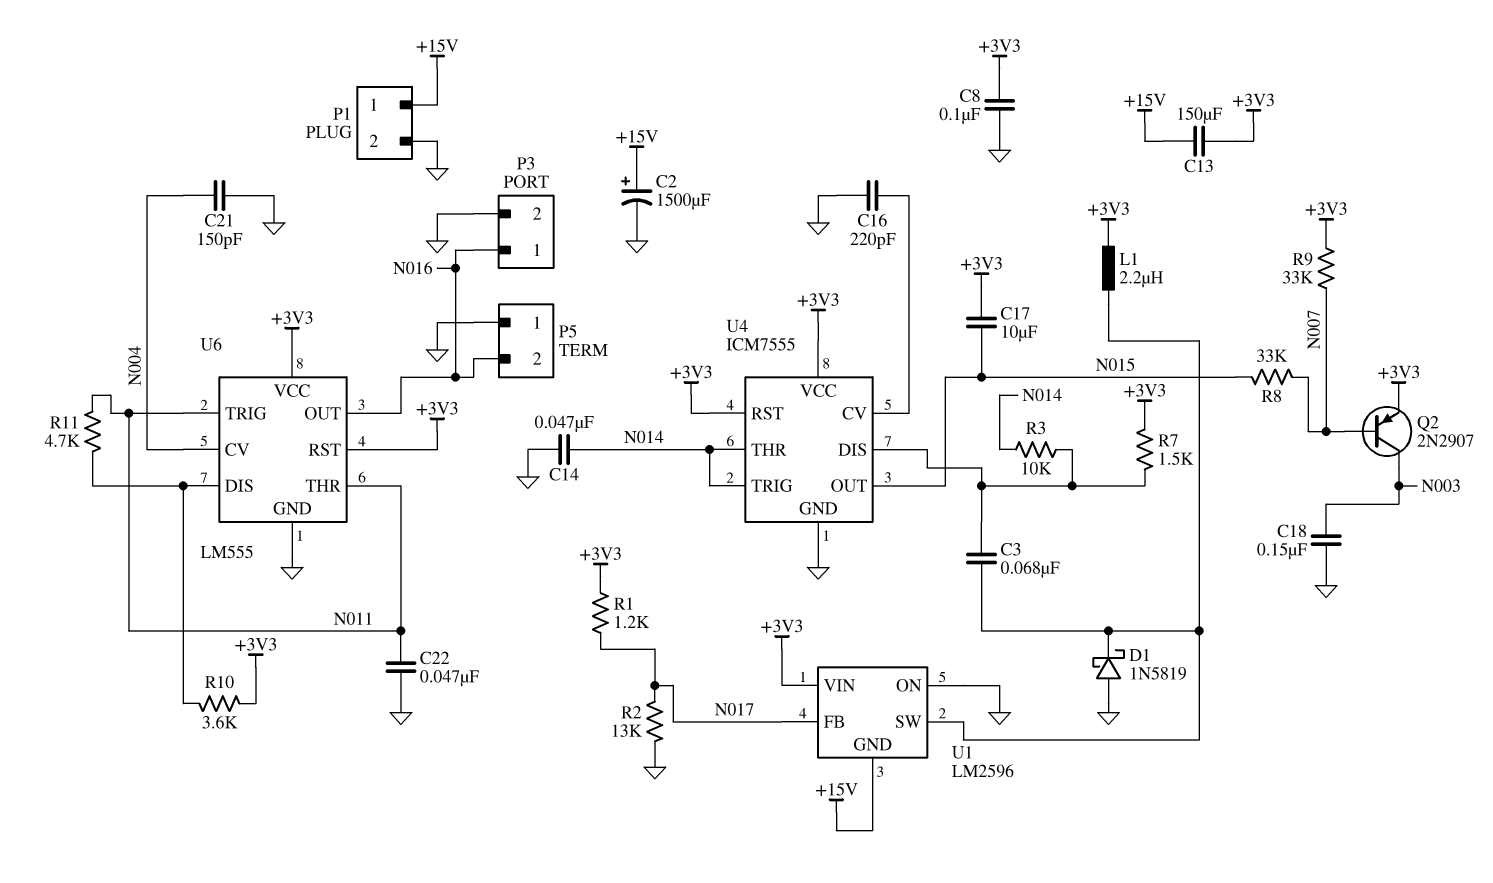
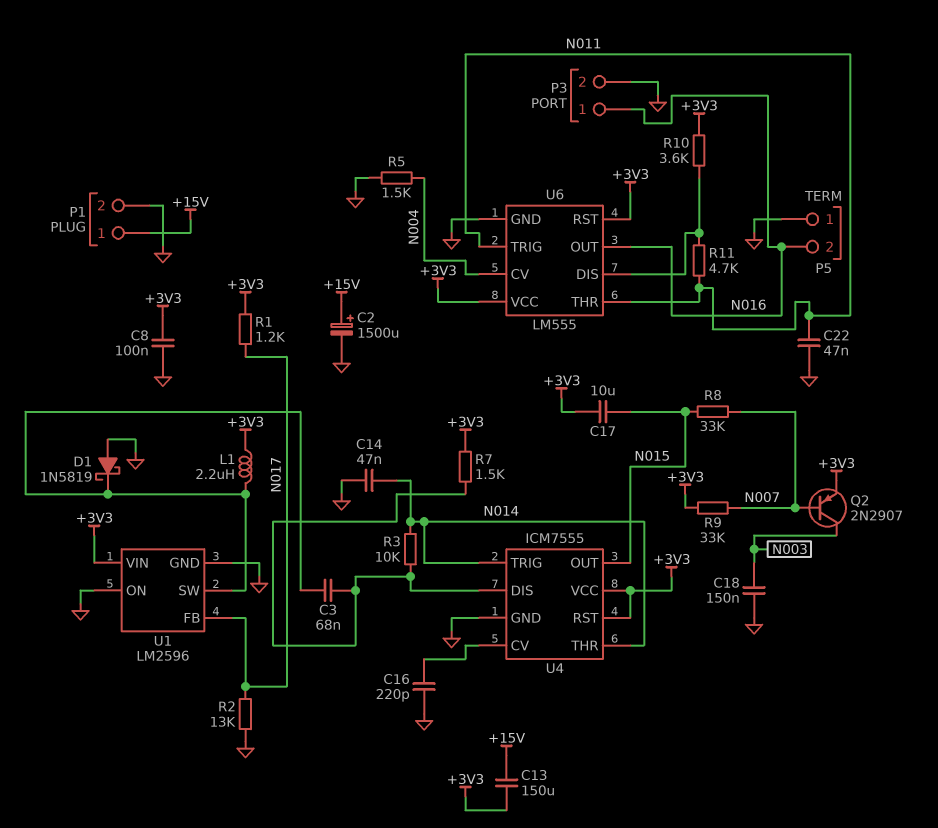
C21: 150pF (GND, N004) -> none
R5: none -> 1.5k (GND, N004)
U1 pin GND: +15V -> GND

